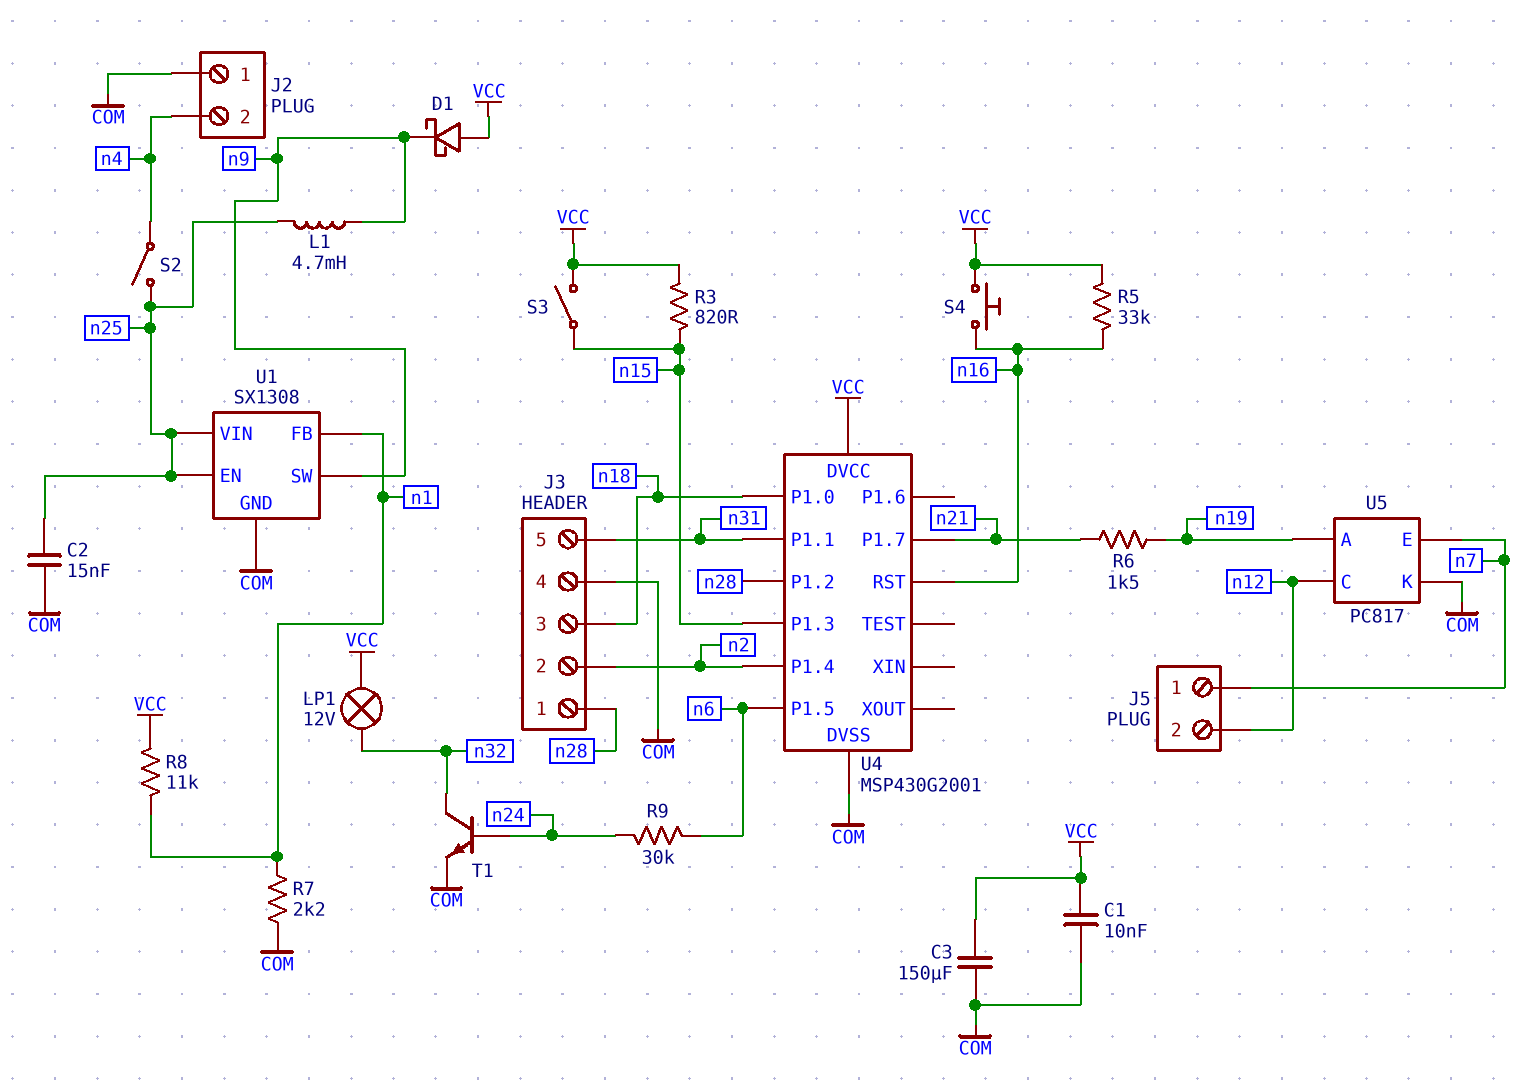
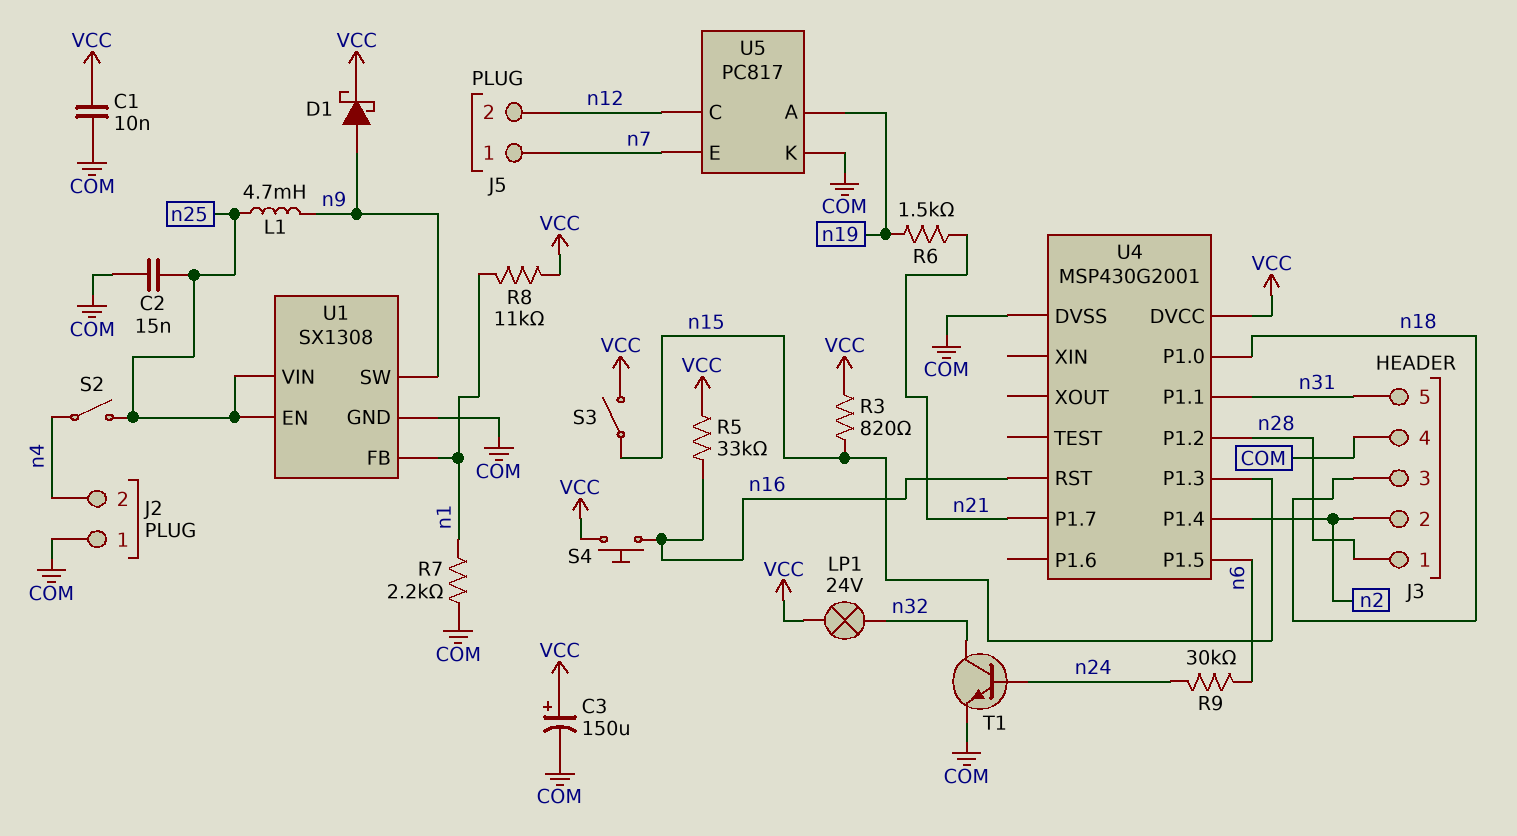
C3: 150uF (COM, VCC) -> 150uF (plus VCC, minus COM)
D1: schottky (A VCC, K n9) -> schottky (A n9, K VCC)
LP1: lamp 12V (VCC, n32) -> lamp 24V (VCC, n32)

